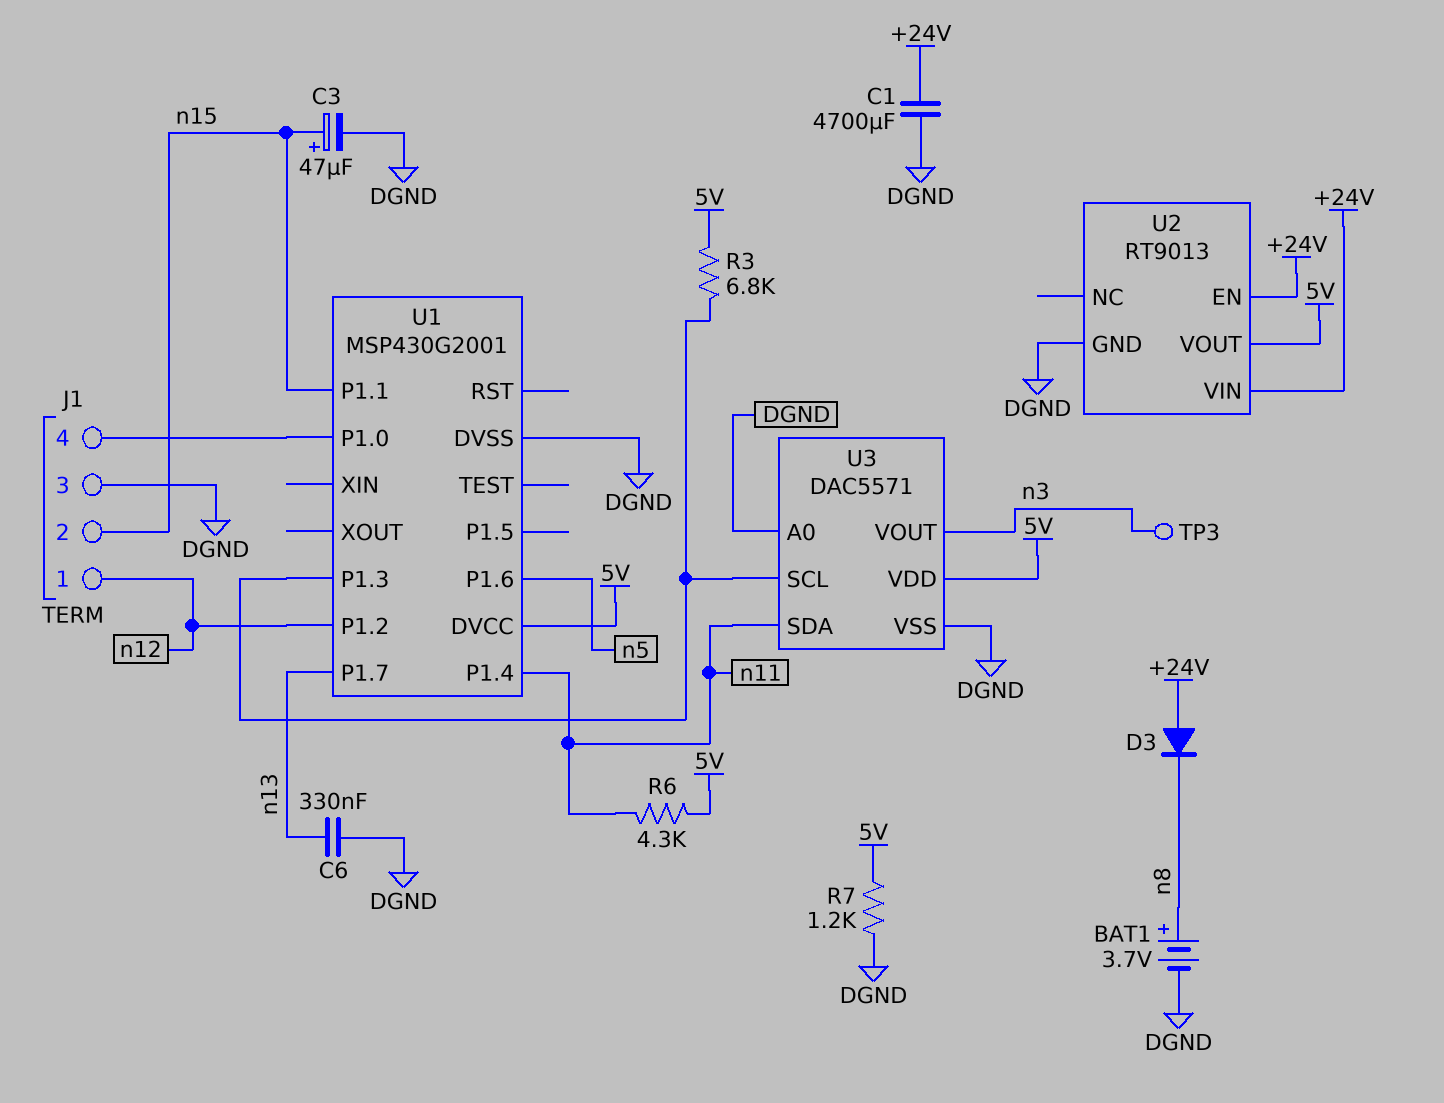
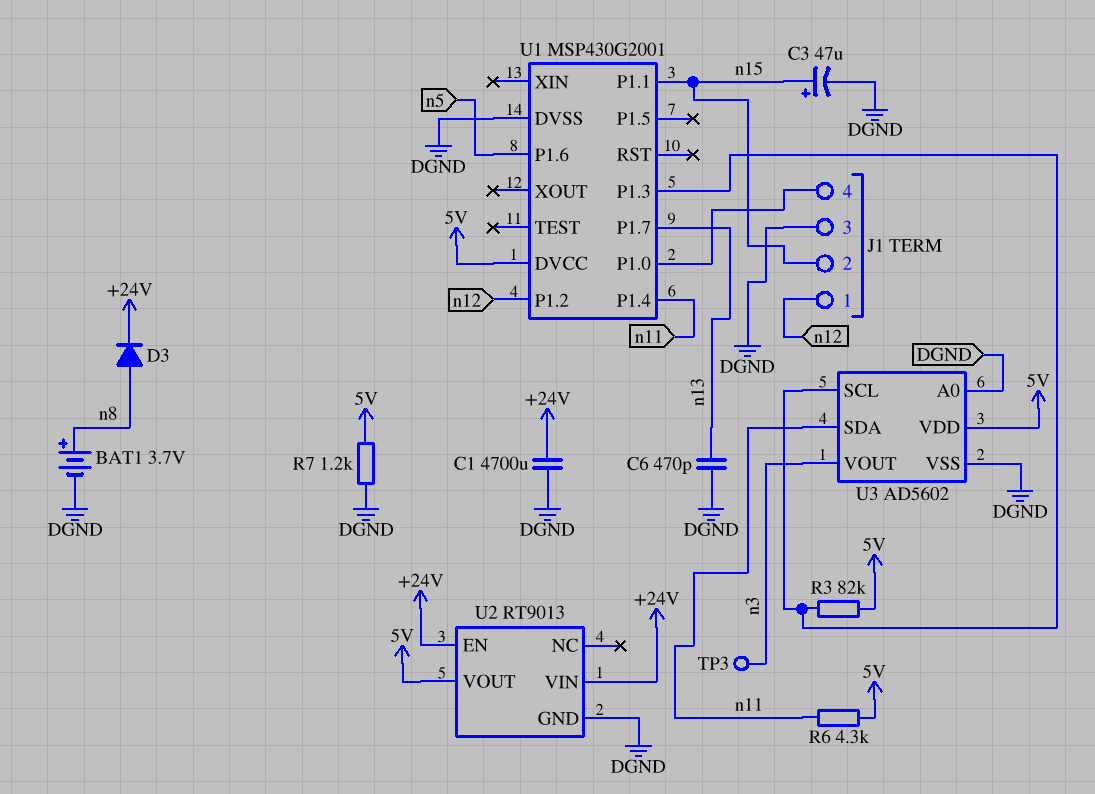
C6: 330nF (DGND, n13) -> 470pF (DGND, n13)
D3: diode (A +24V, K n8) -> diode (A n8, K +24V)
R3: 6.8k (5V, U1/P1.3) -> 82k (5V, U1/P1.3)
U3: DAC5571 -> AD5602

